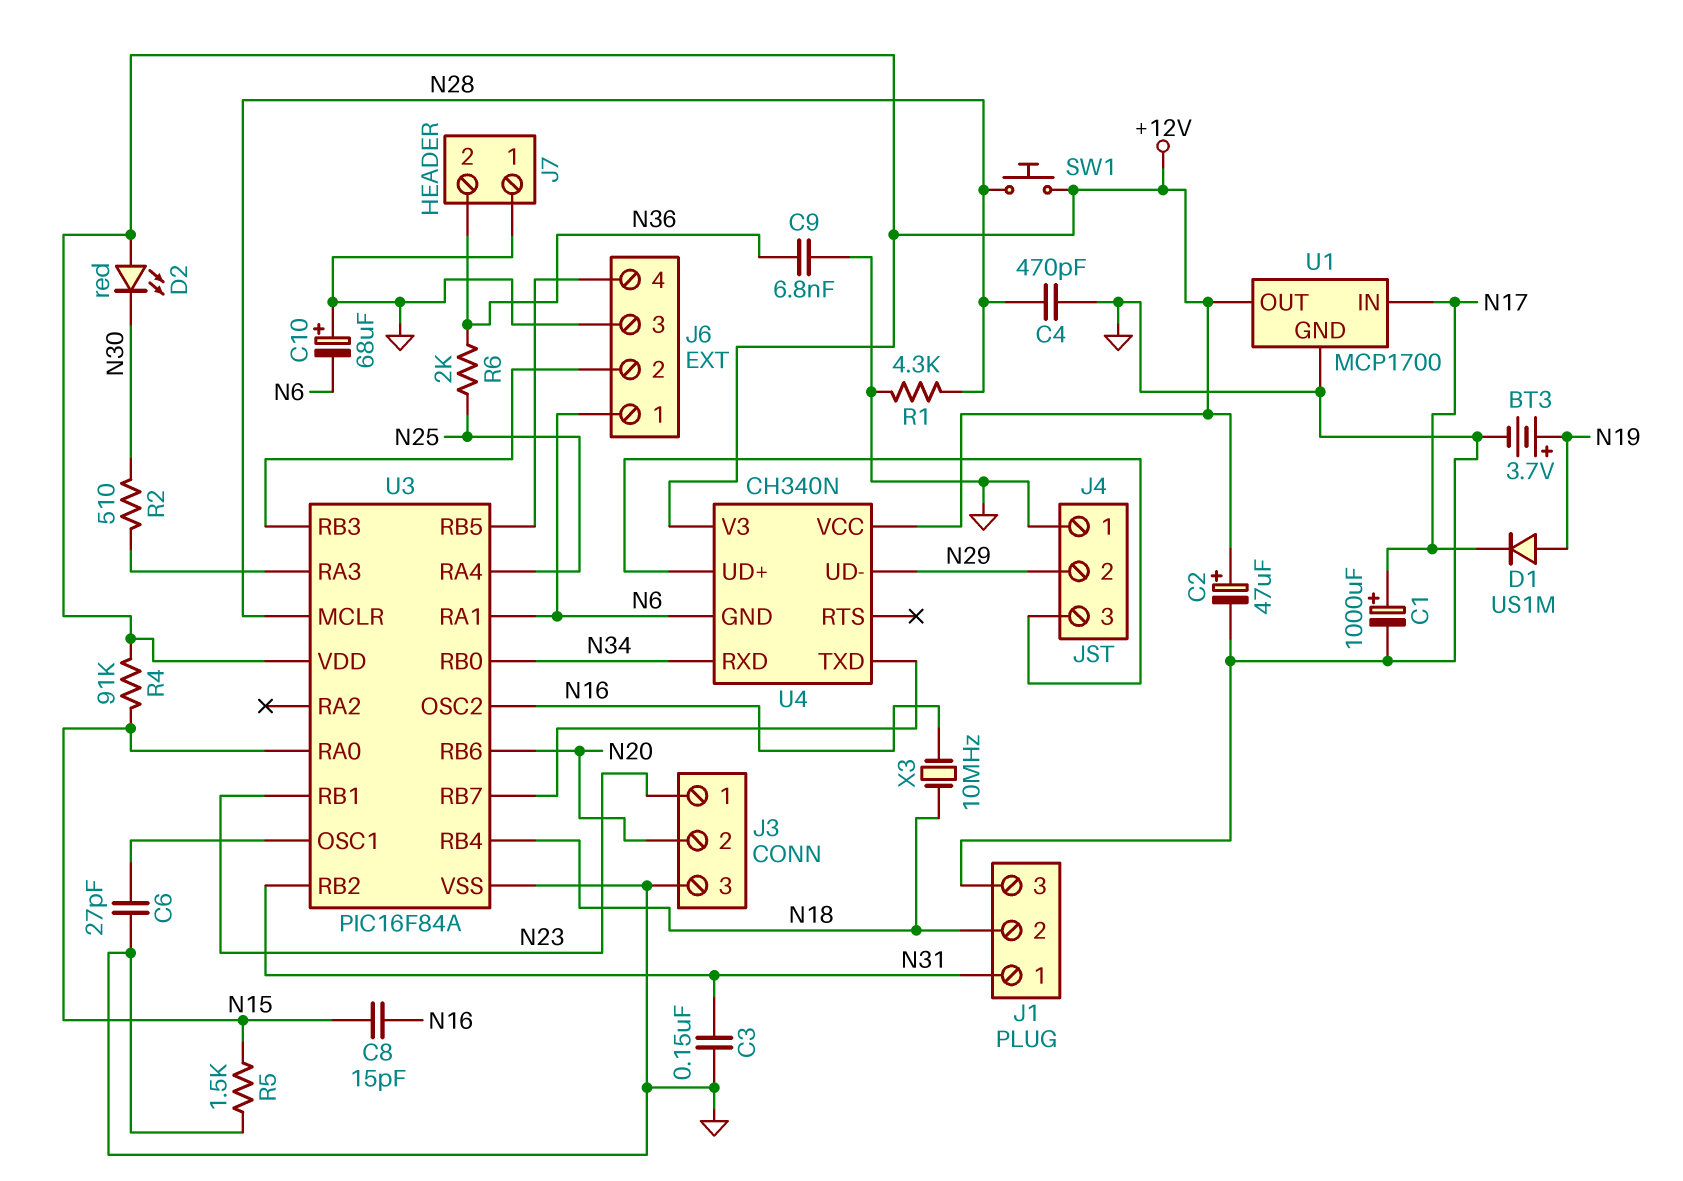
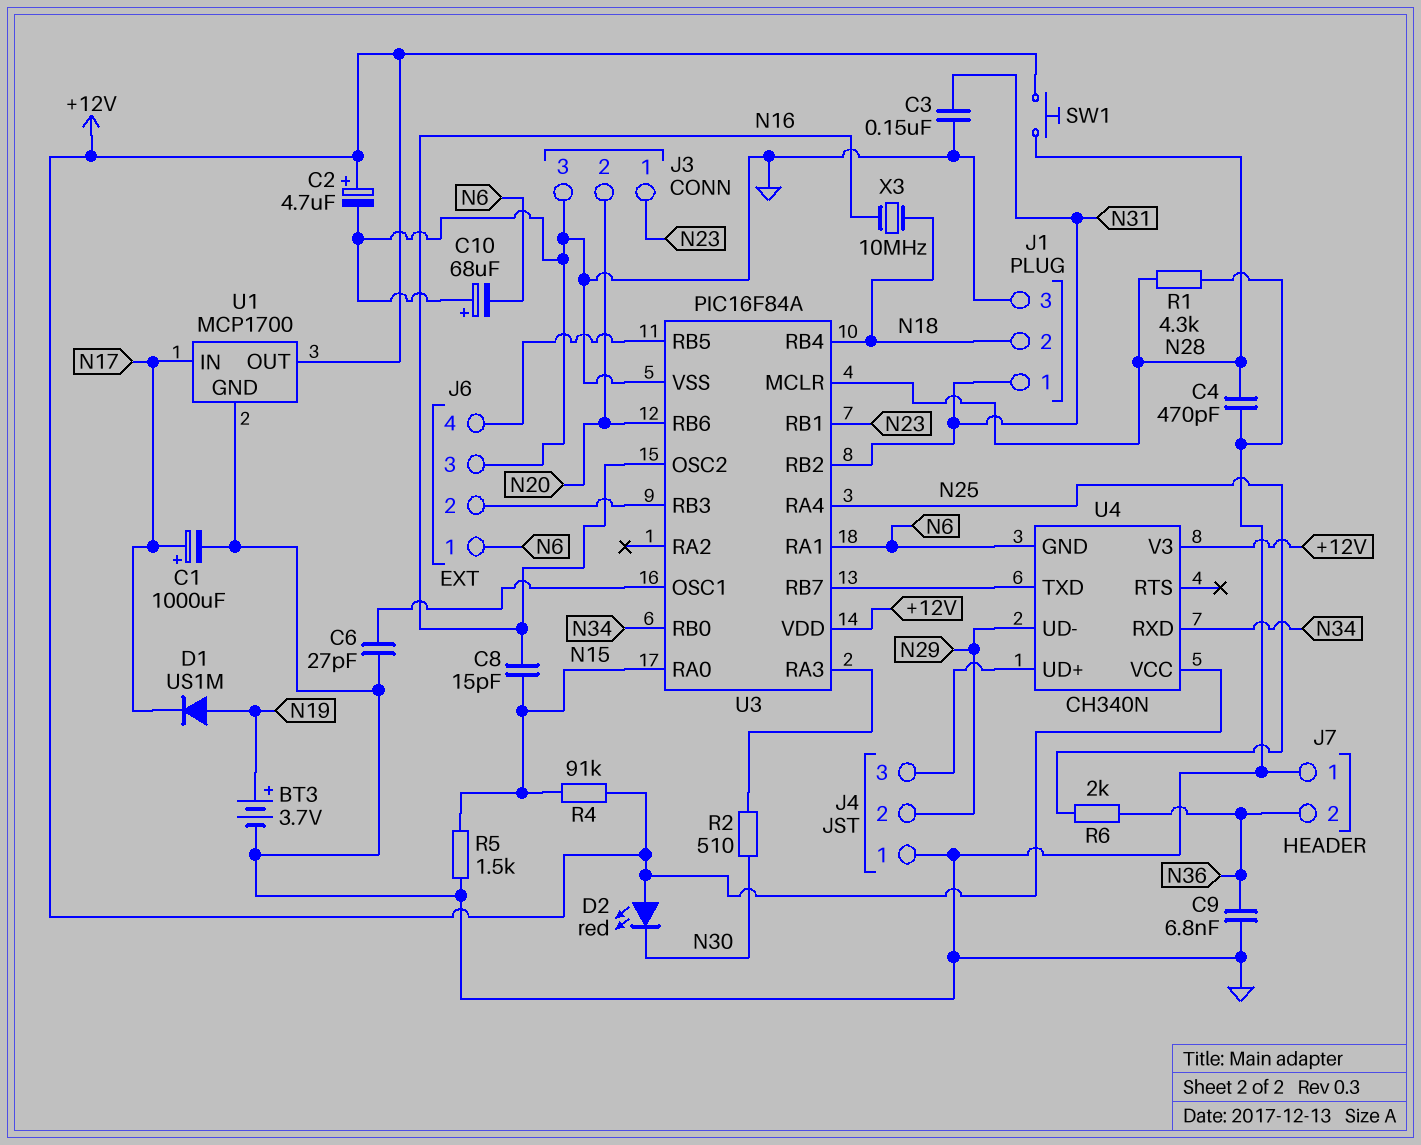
C2: 47uF (plus +12V, minus GND) -> 4.7uF (plus +12V, minus GND)

